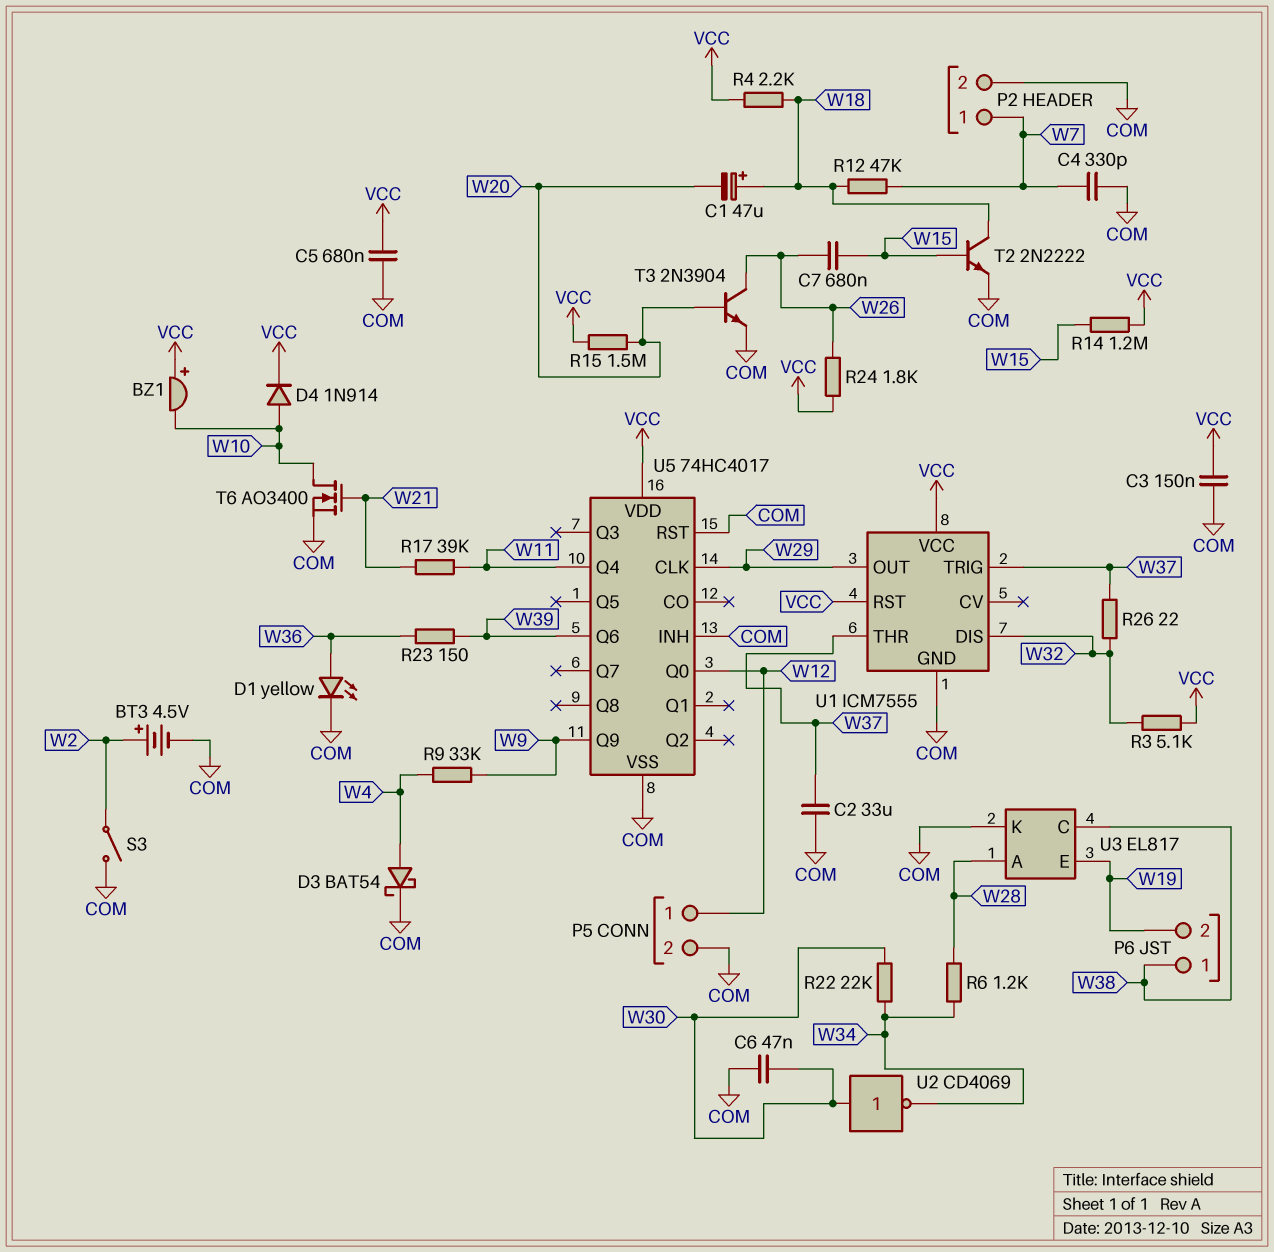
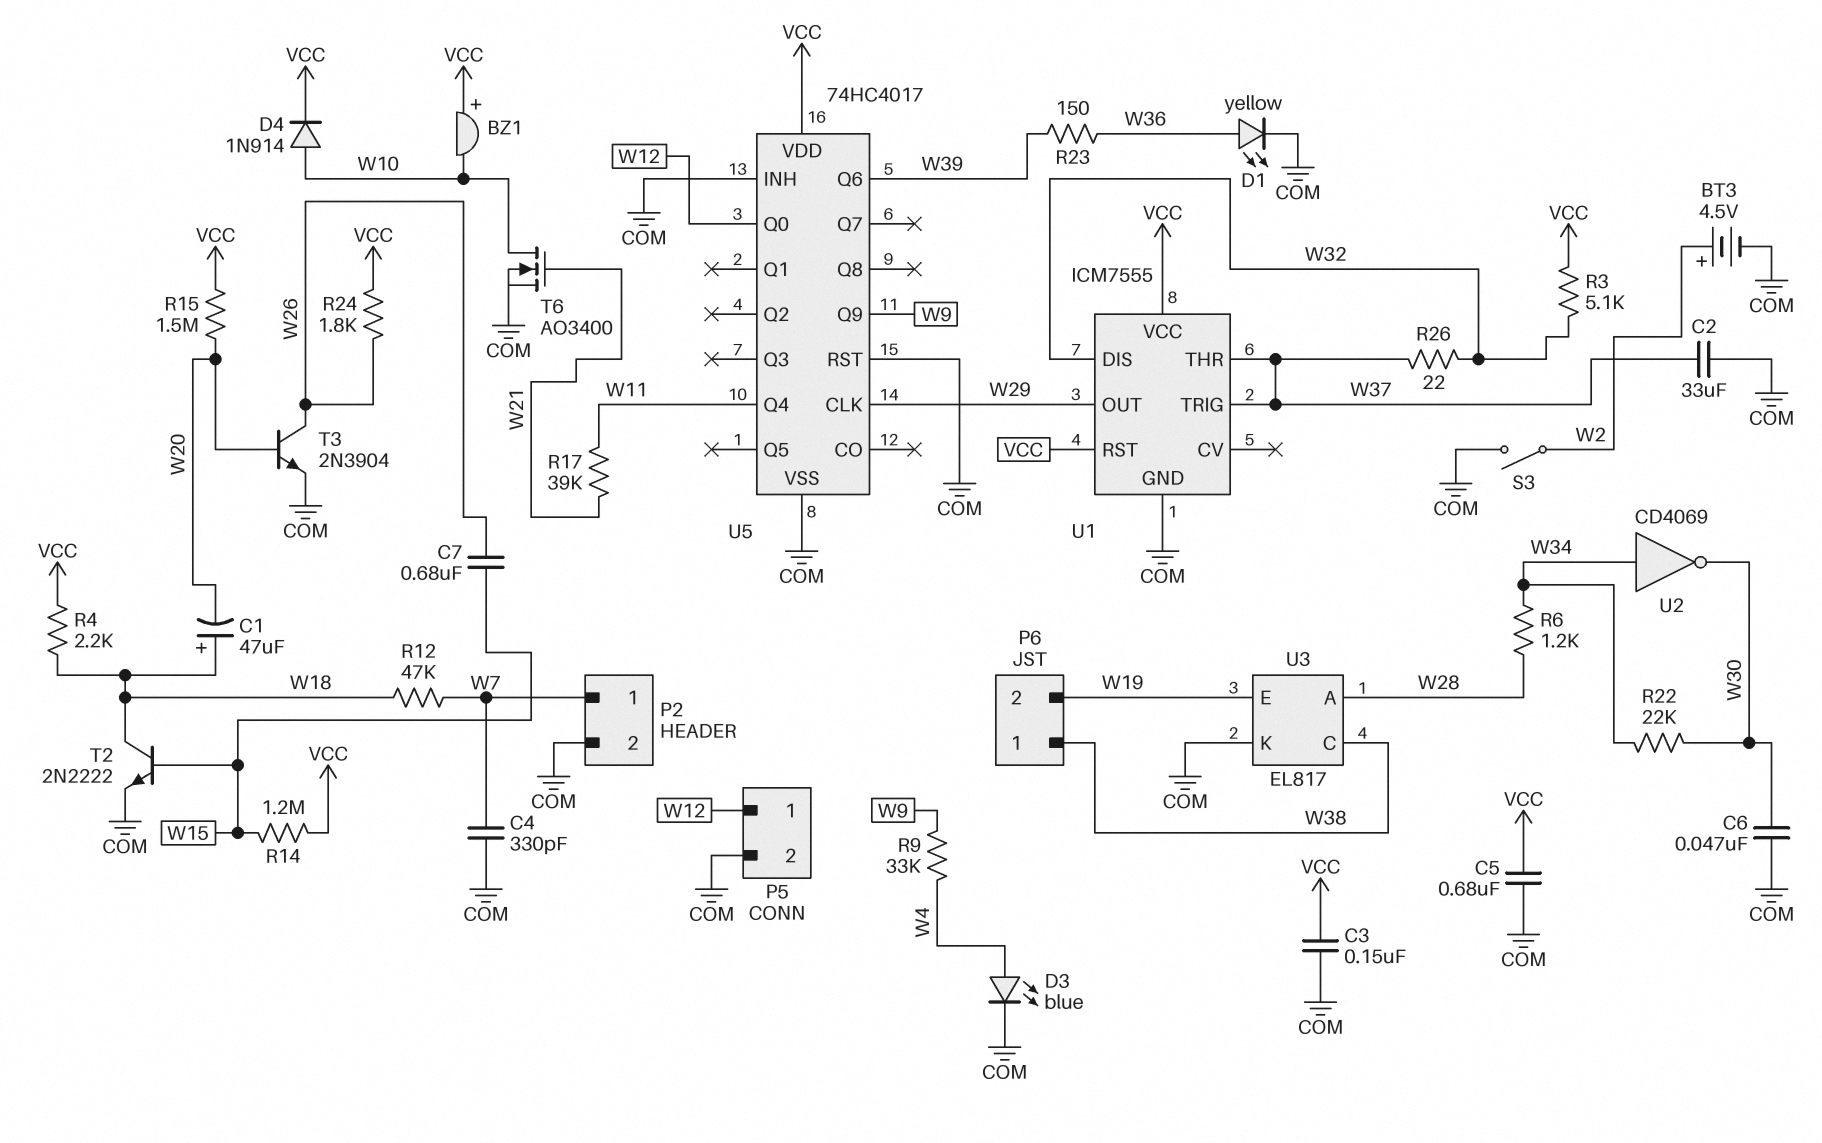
D3: schottky BAT54 (A W4, K COM) -> LED blue (A W4, K COM)
U2: NOT CD4069 (in W30, out W34) -> NOT CD4069 (in W34, out W30)

